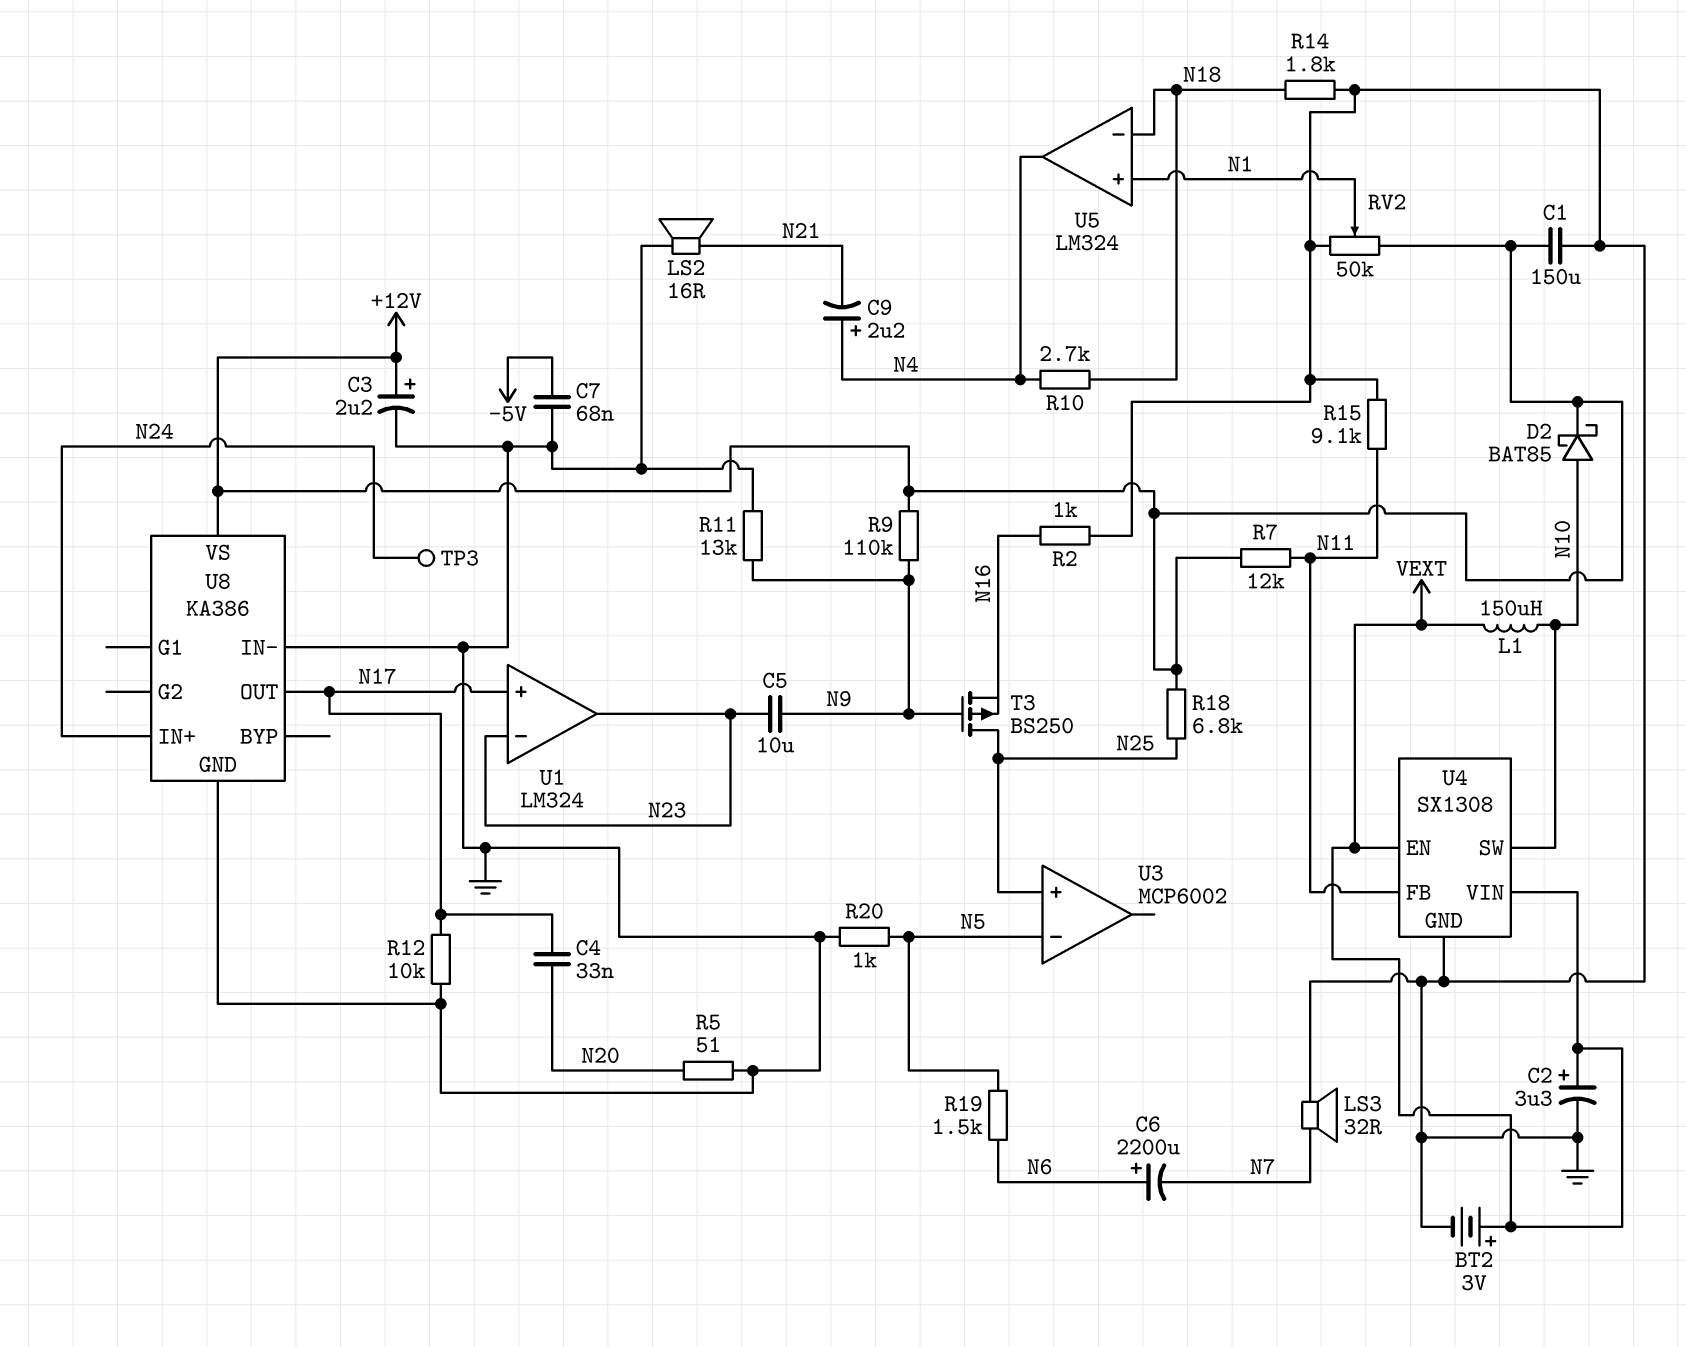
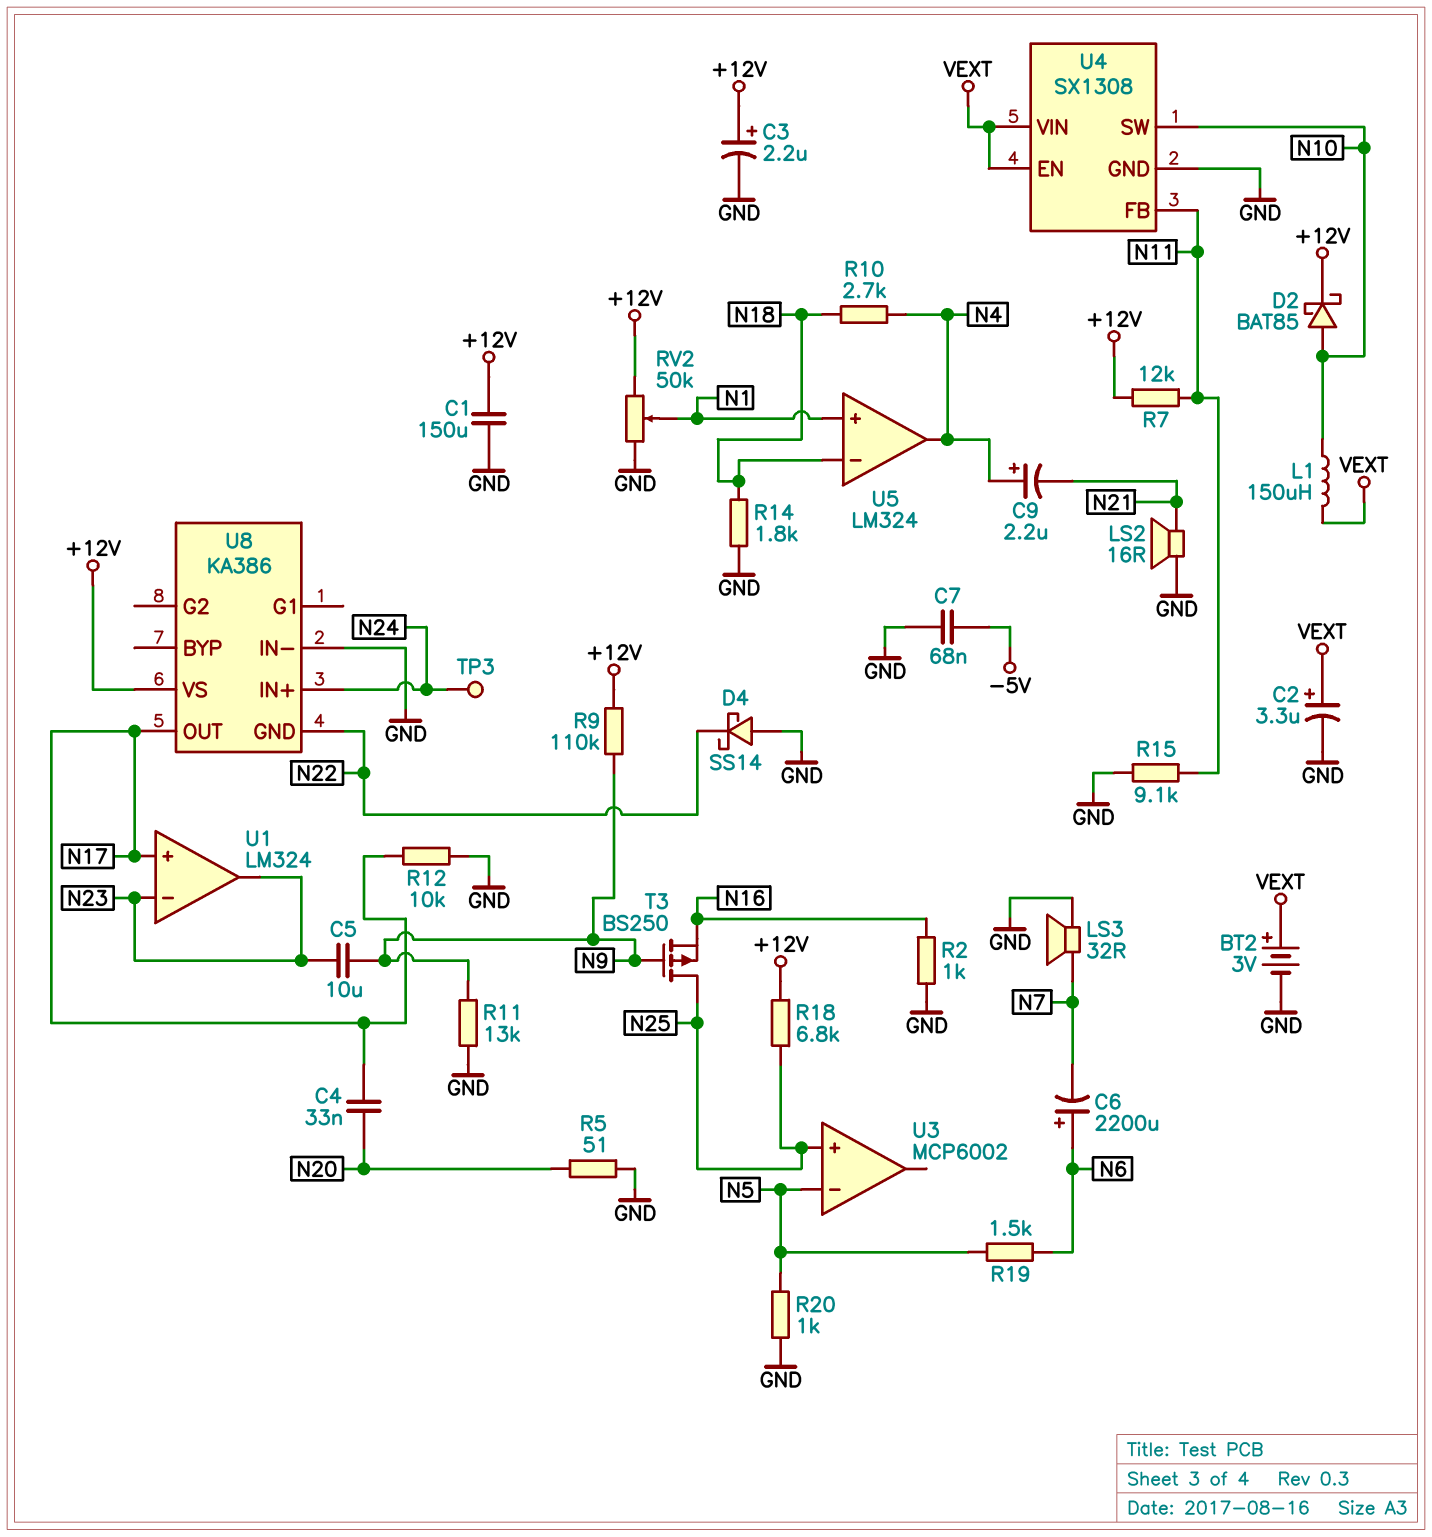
D4: none -> schottky SS14 (A GND, K N22)
U8 pin GND: GND -> N22

